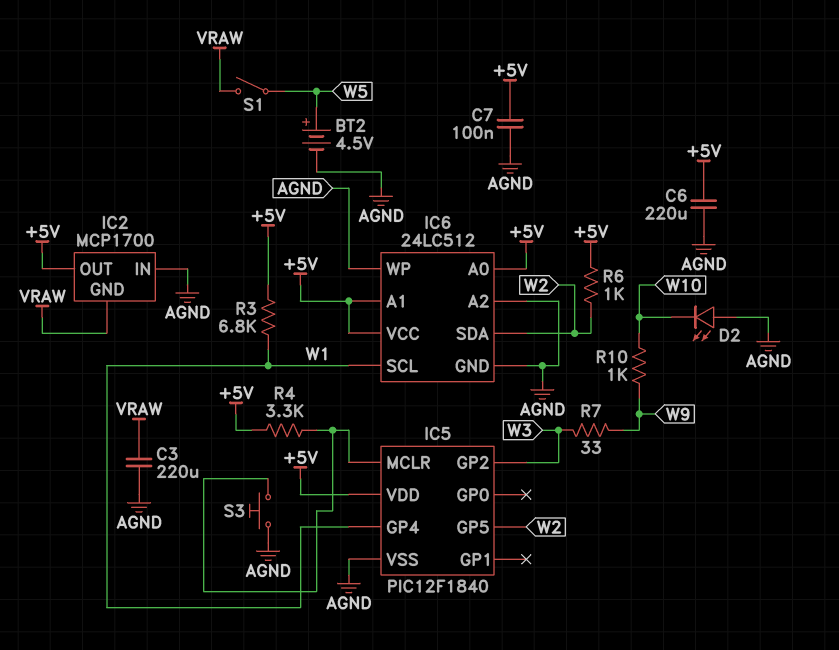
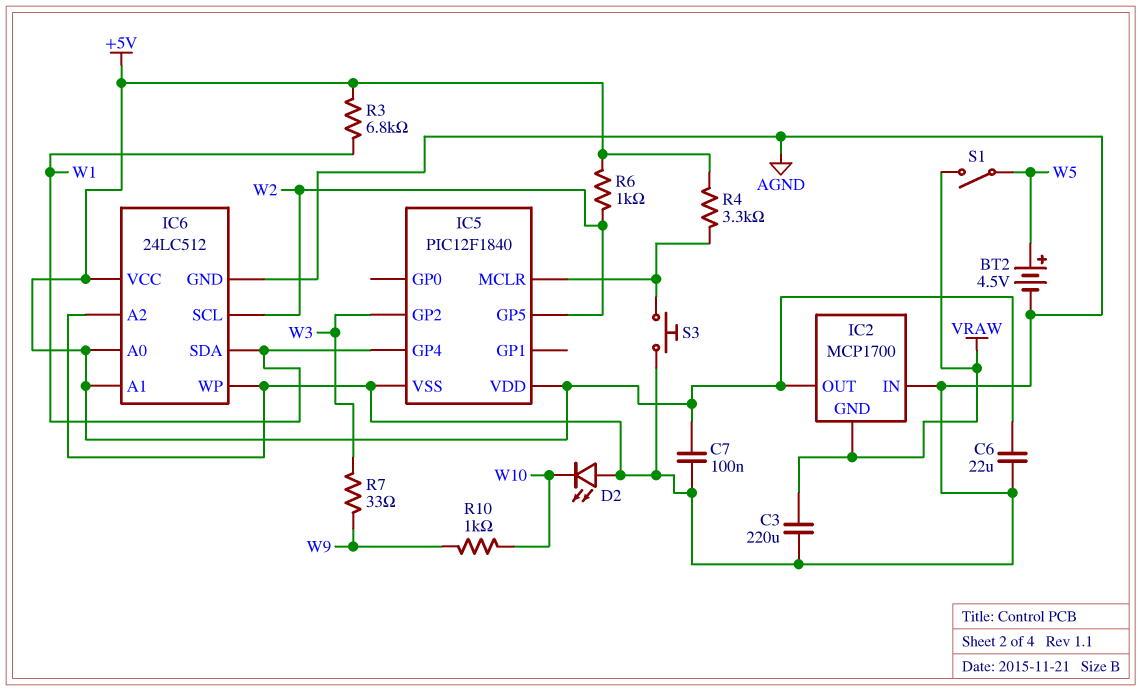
C6: 220uF (+5V, AGND) -> 22uF (+5V, AGND)
IC6 pin SCL: W1 -> W2
IC6 pin SDA: W2 -> W1

